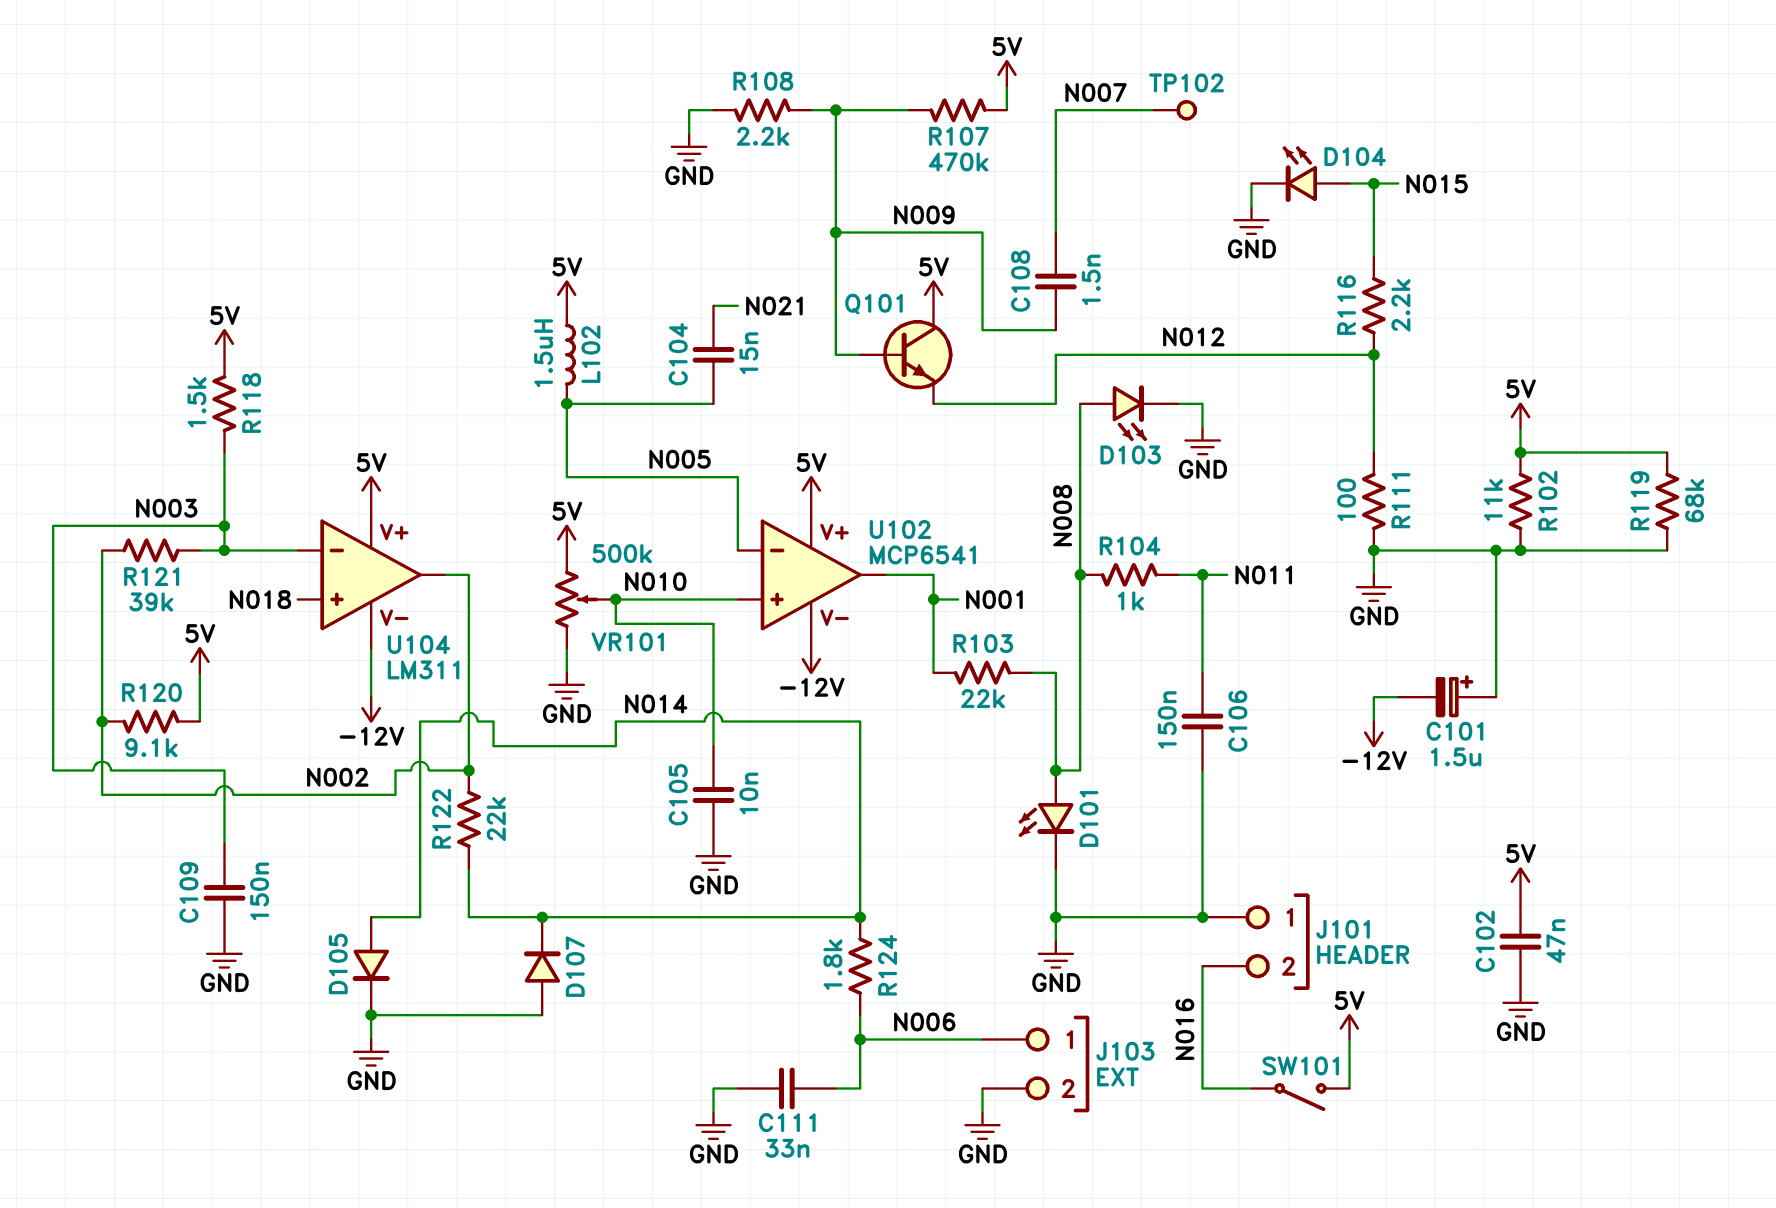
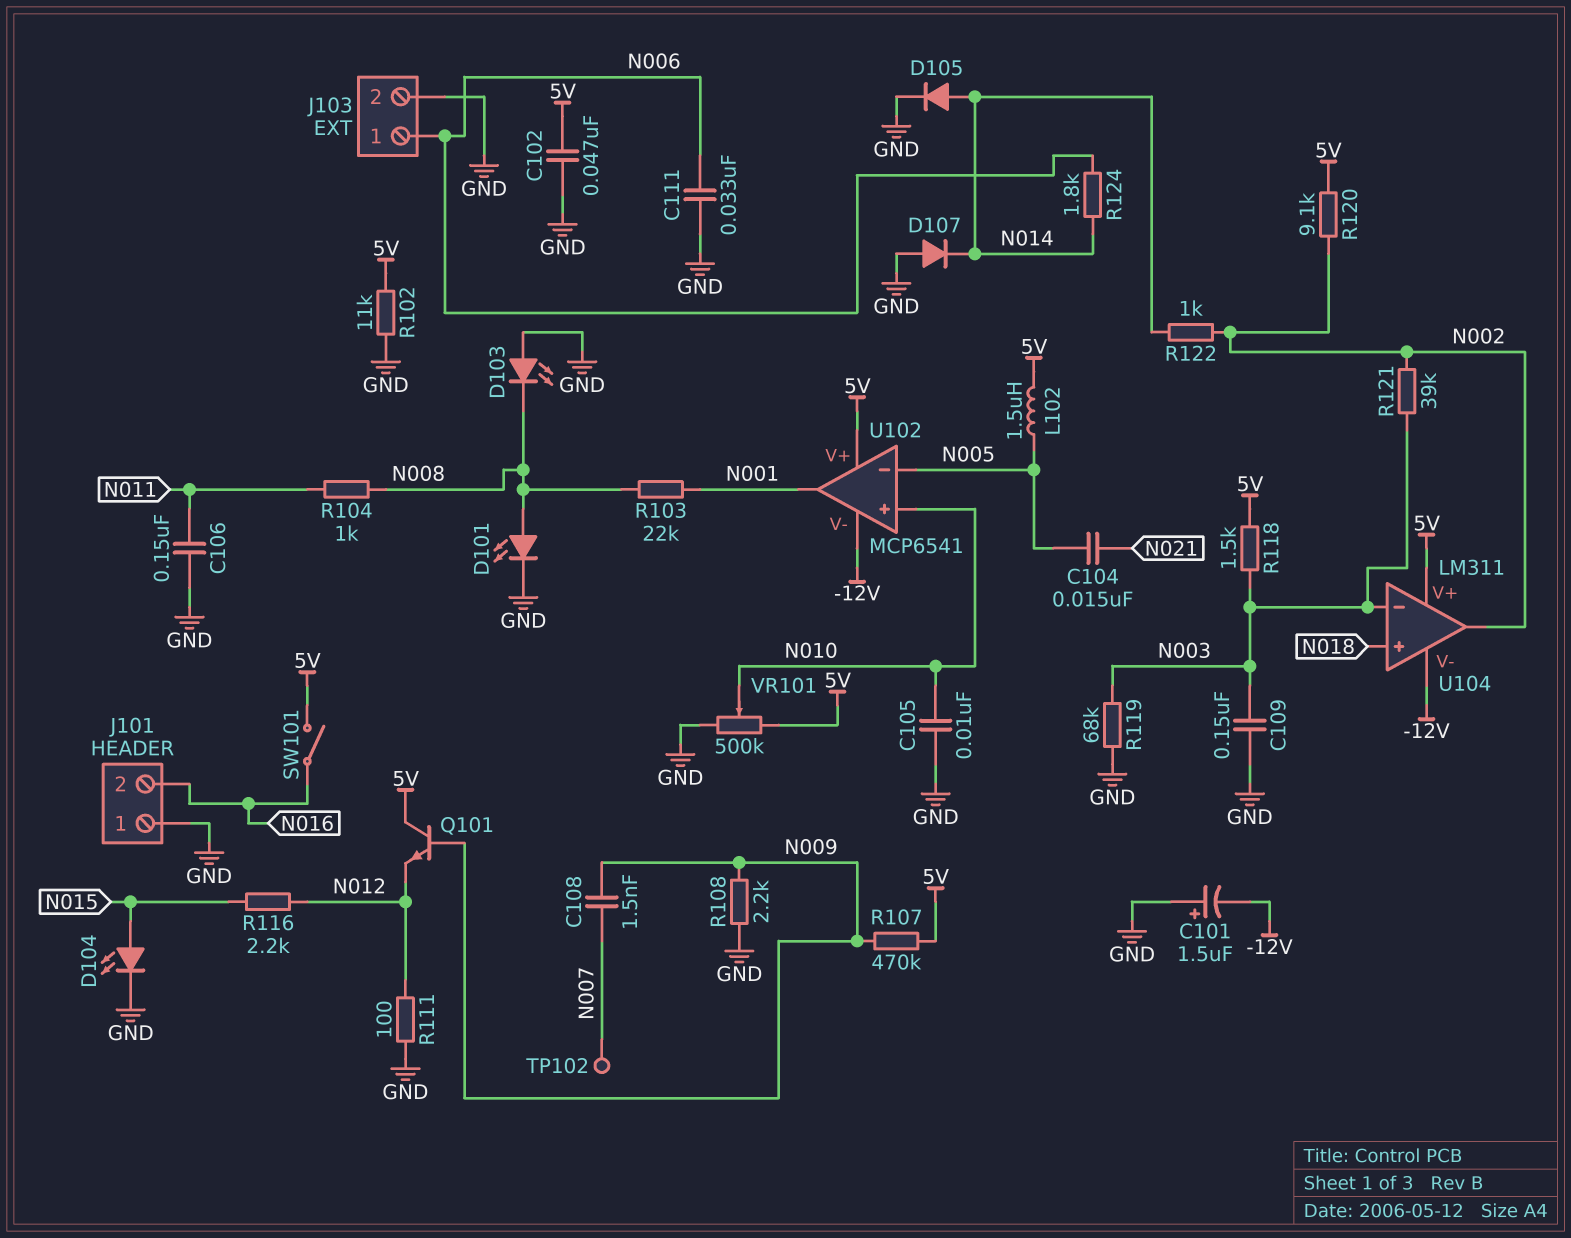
D103: LED (A N008, K GND) -> LED (A GND, K N008)
R119: 68k (5V, GND) -> 68k (GND, N003)
R122: 22k (N002, N014) -> 1k (N002, N014)

